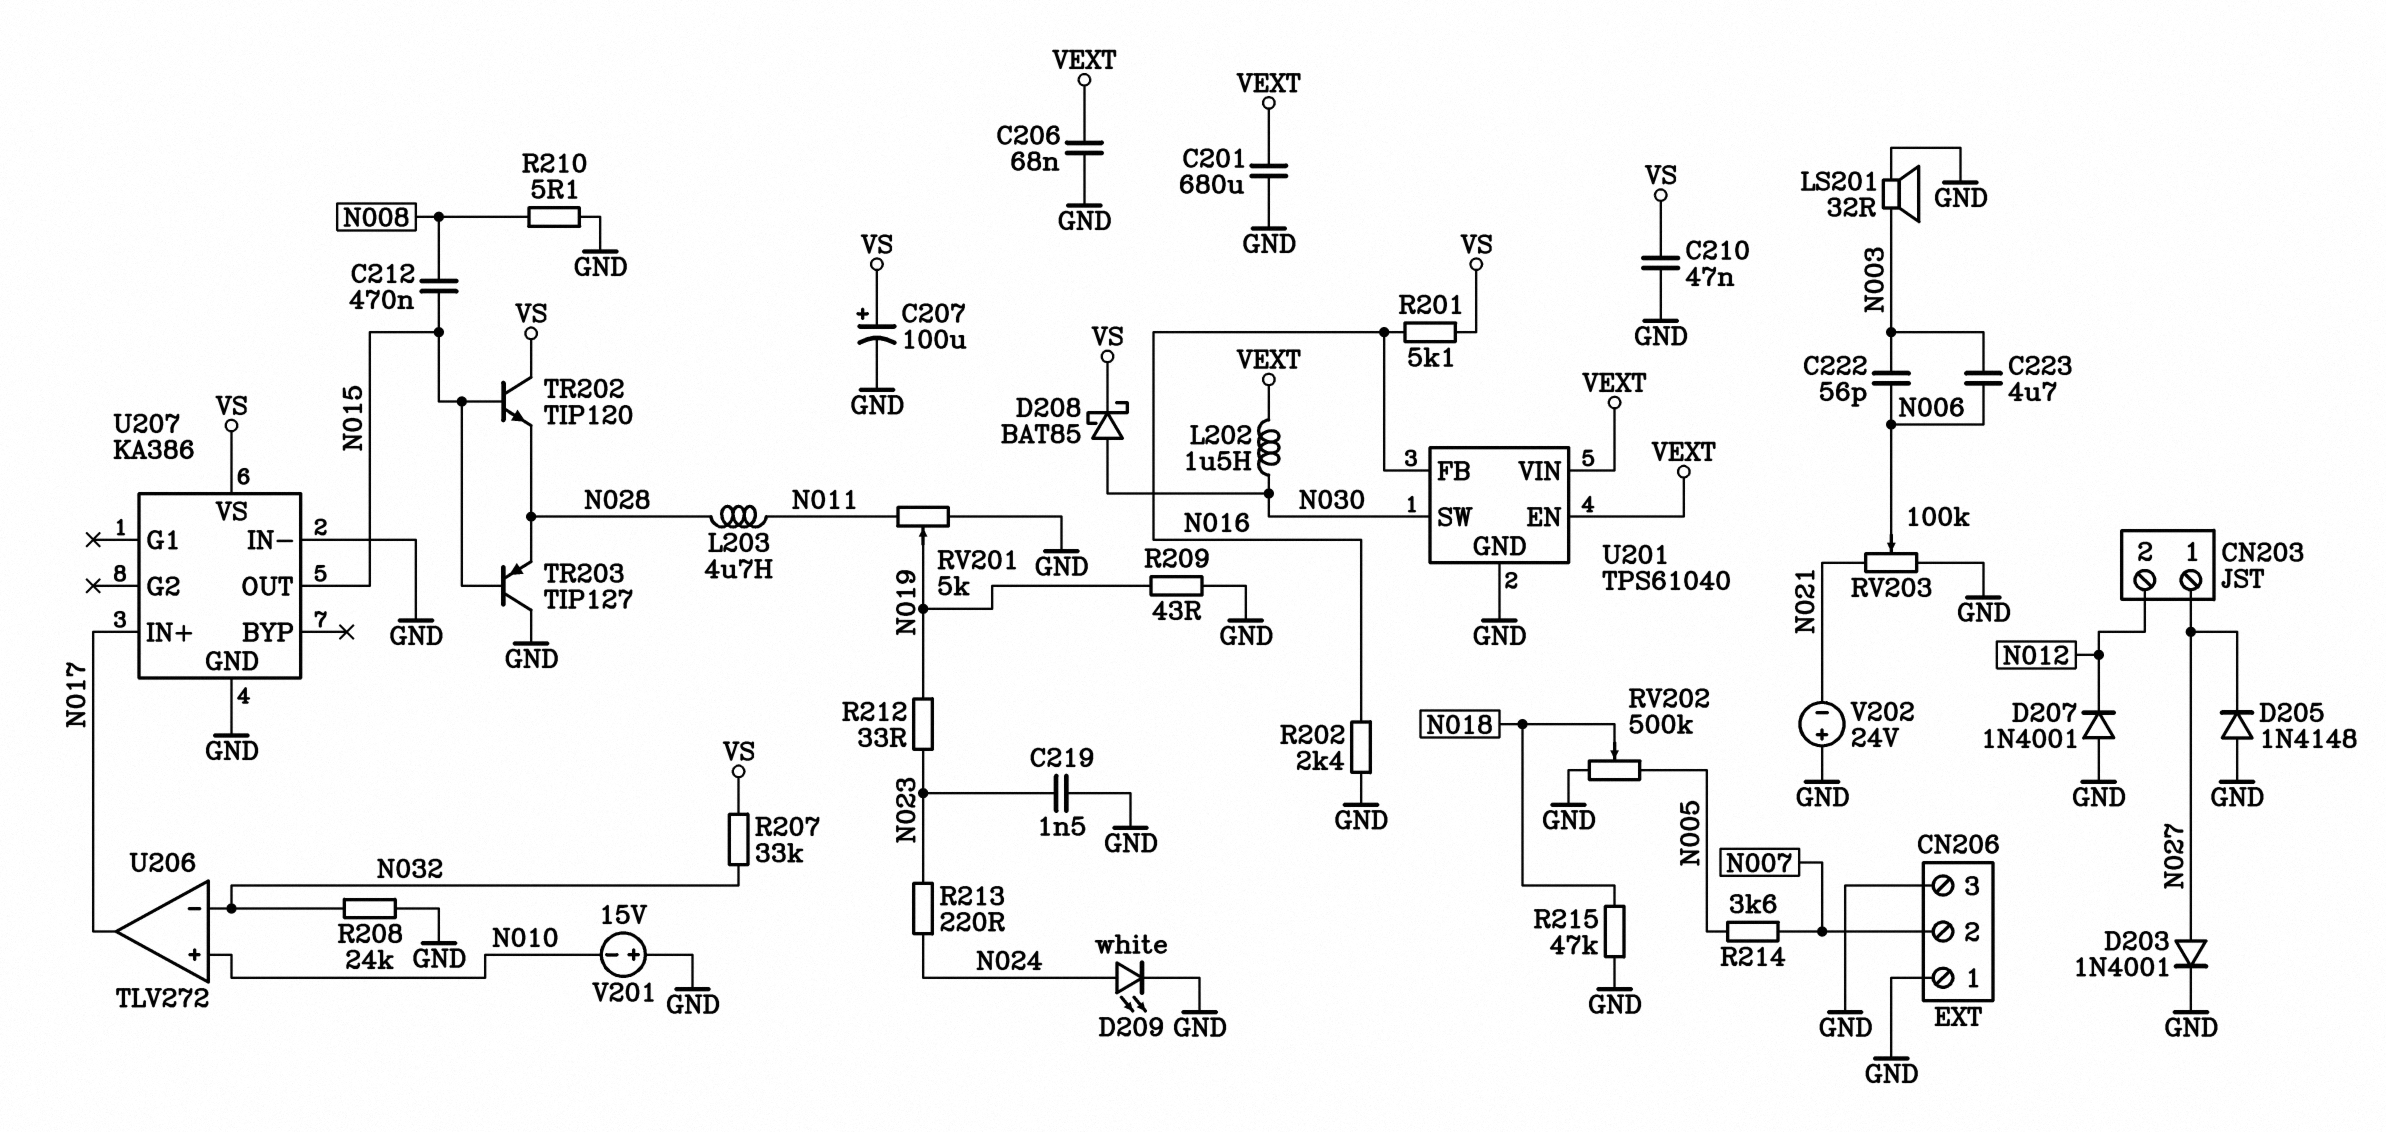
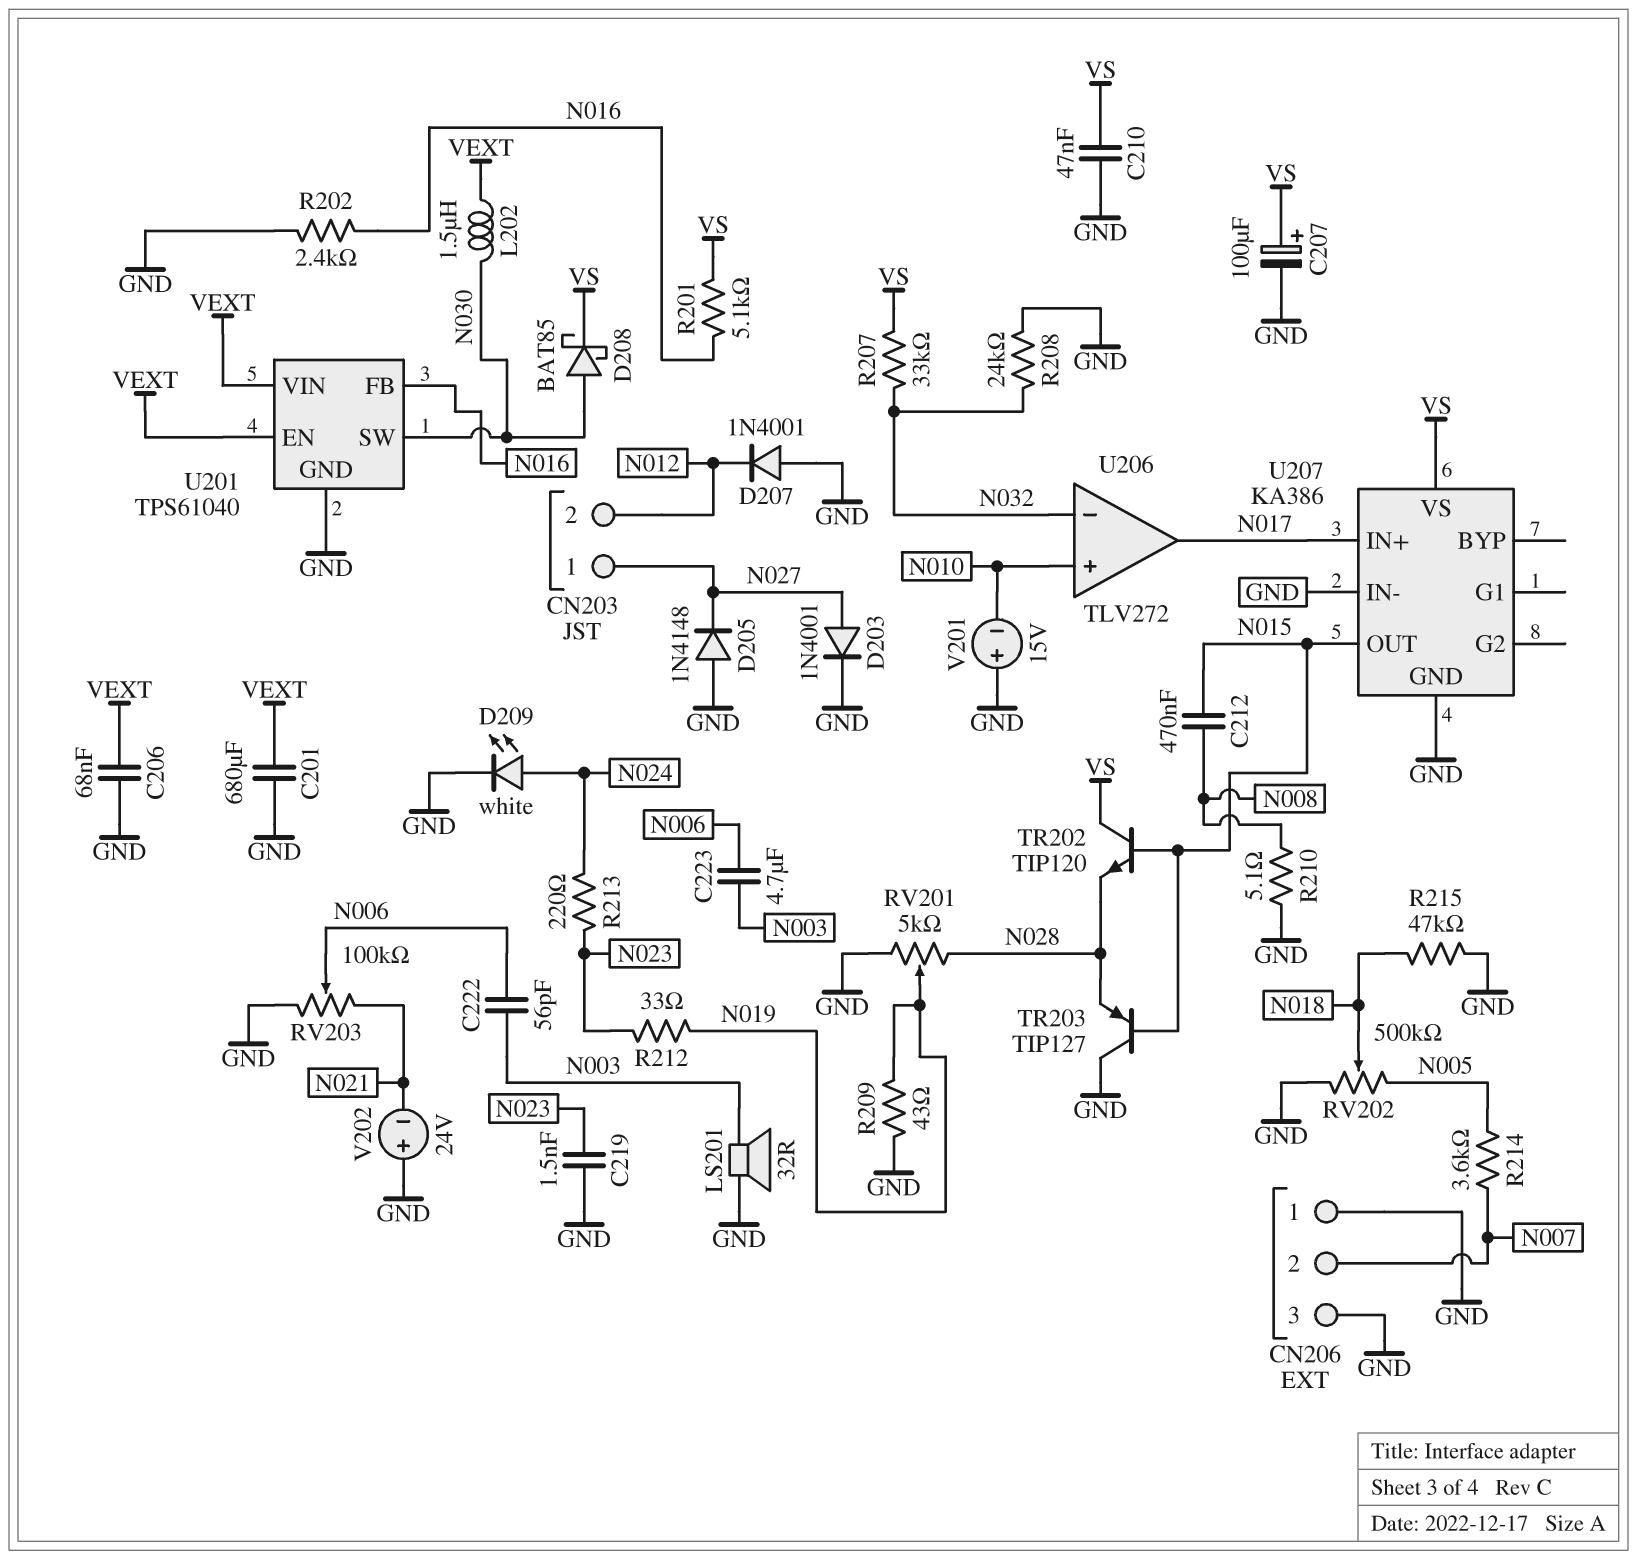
L203: 4.7uH (N011, N028) -> none
RV201: 5k (GND, N011, wiper N019) -> 5k (GND, N028, wiper N019)

